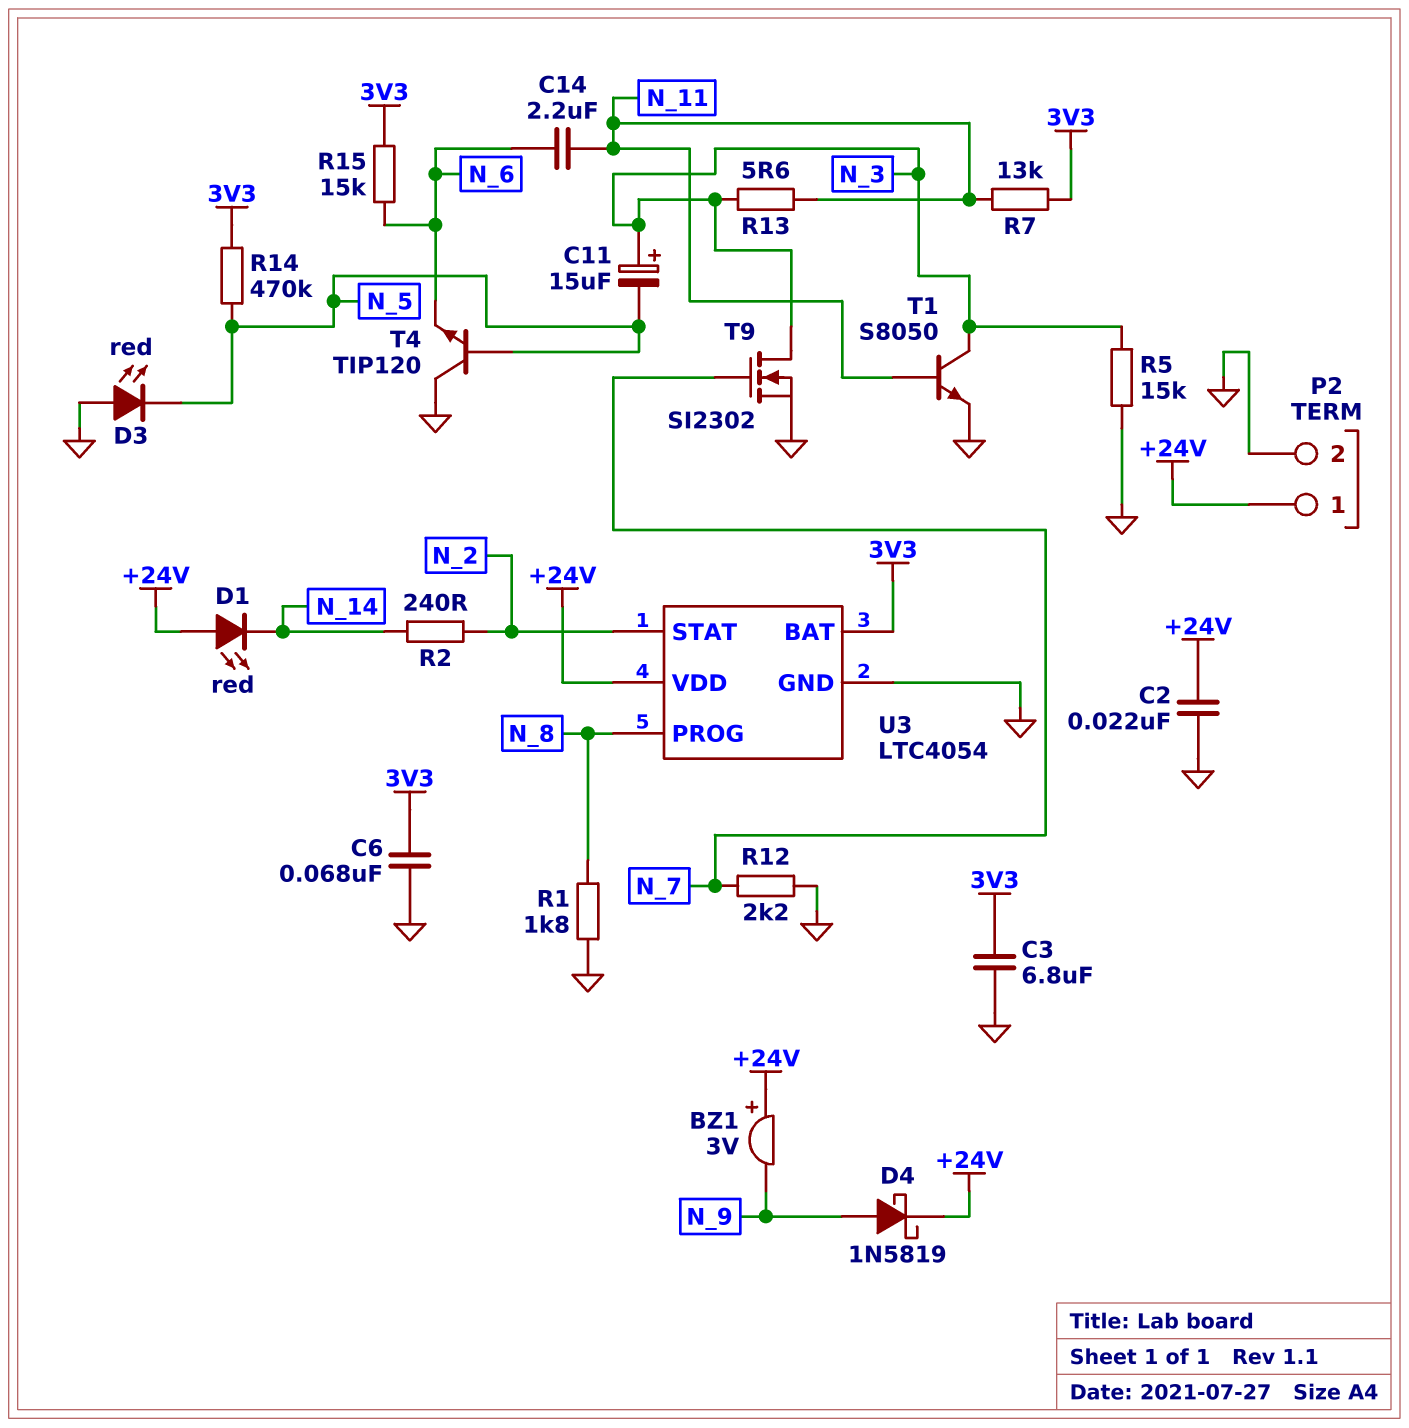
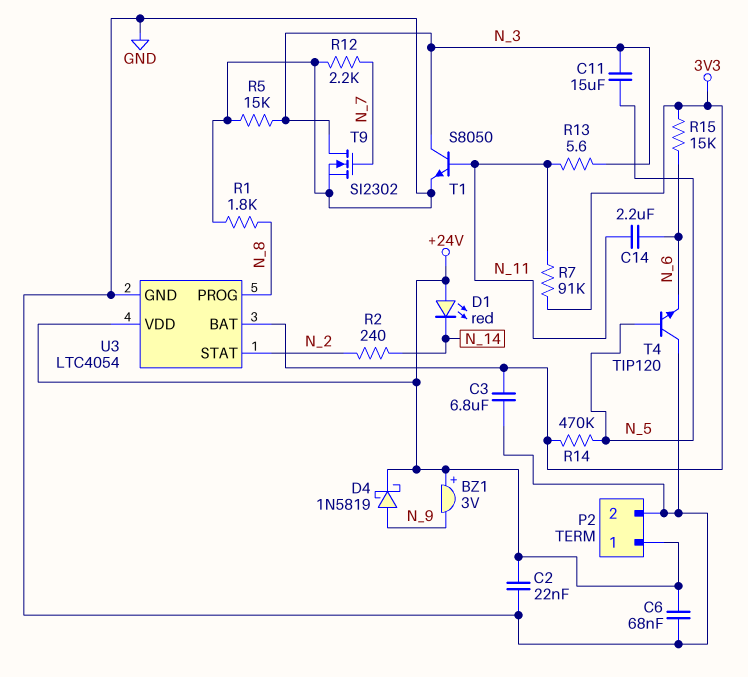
C6: 68nF (3V3, GND) -> 68nF (+24V, GND)
C11: 15uF (plus N_3, minus N_5) -> 15uF (N_3, N_5)
D3: LED red (A GND, K N_5) -> none
R7: 13k (3V3, N_11) -> 91k (3V3, N_11)

